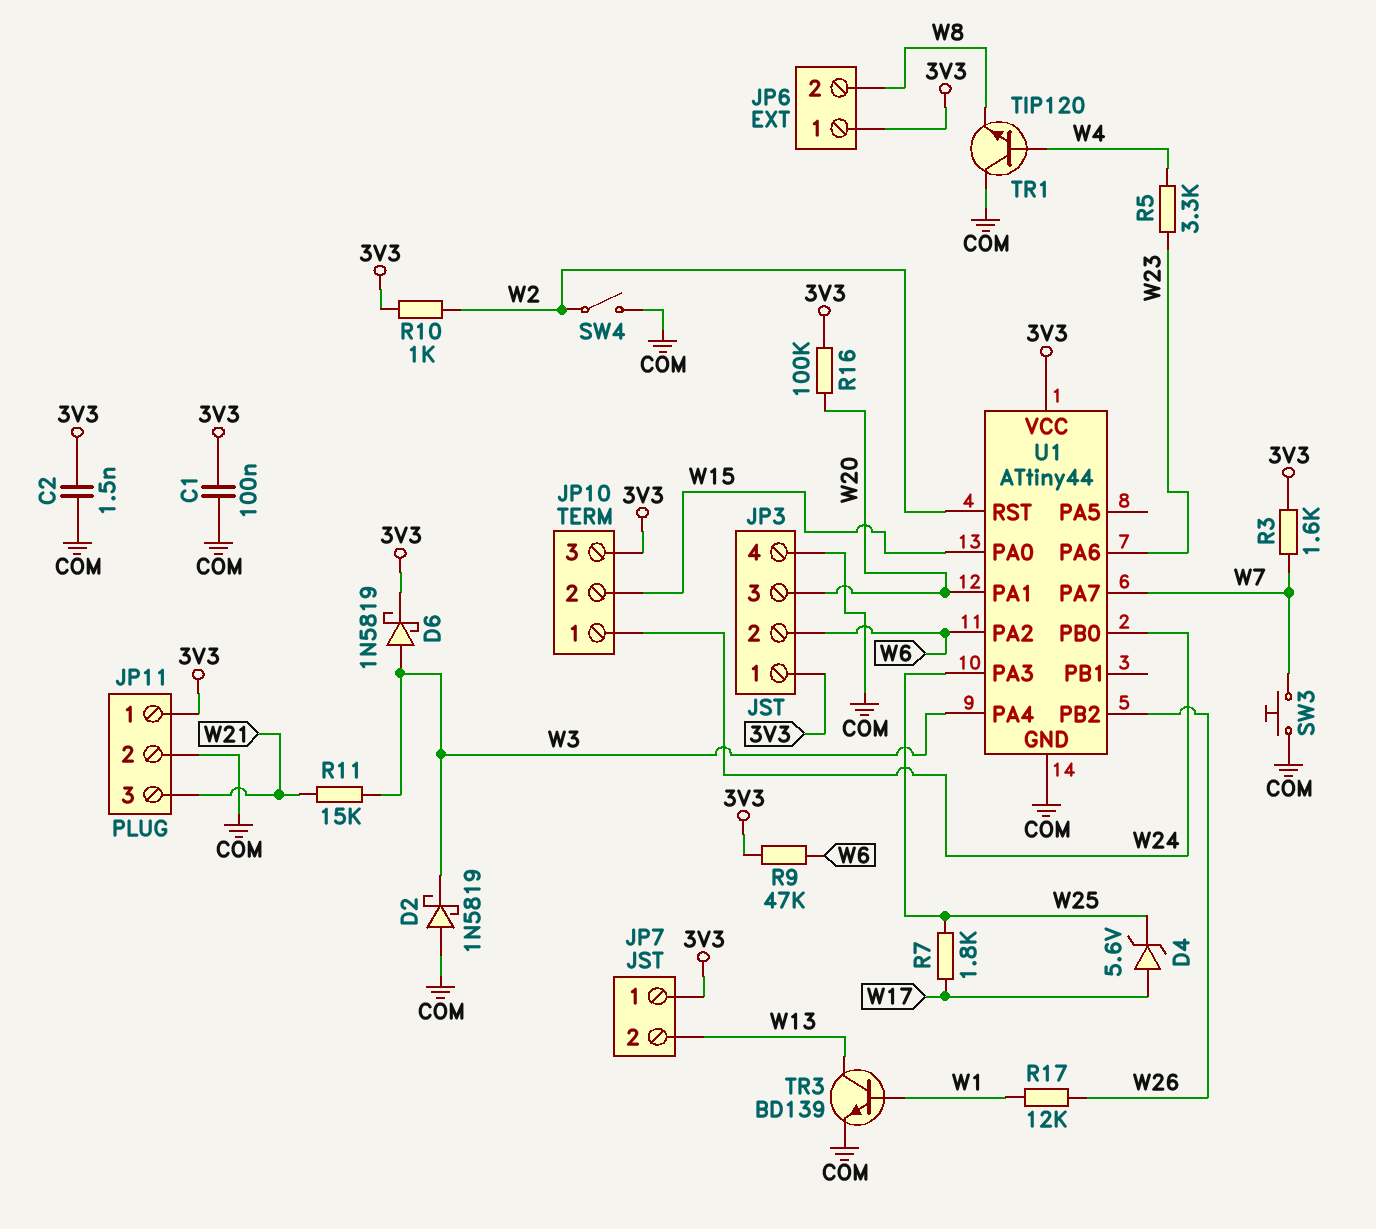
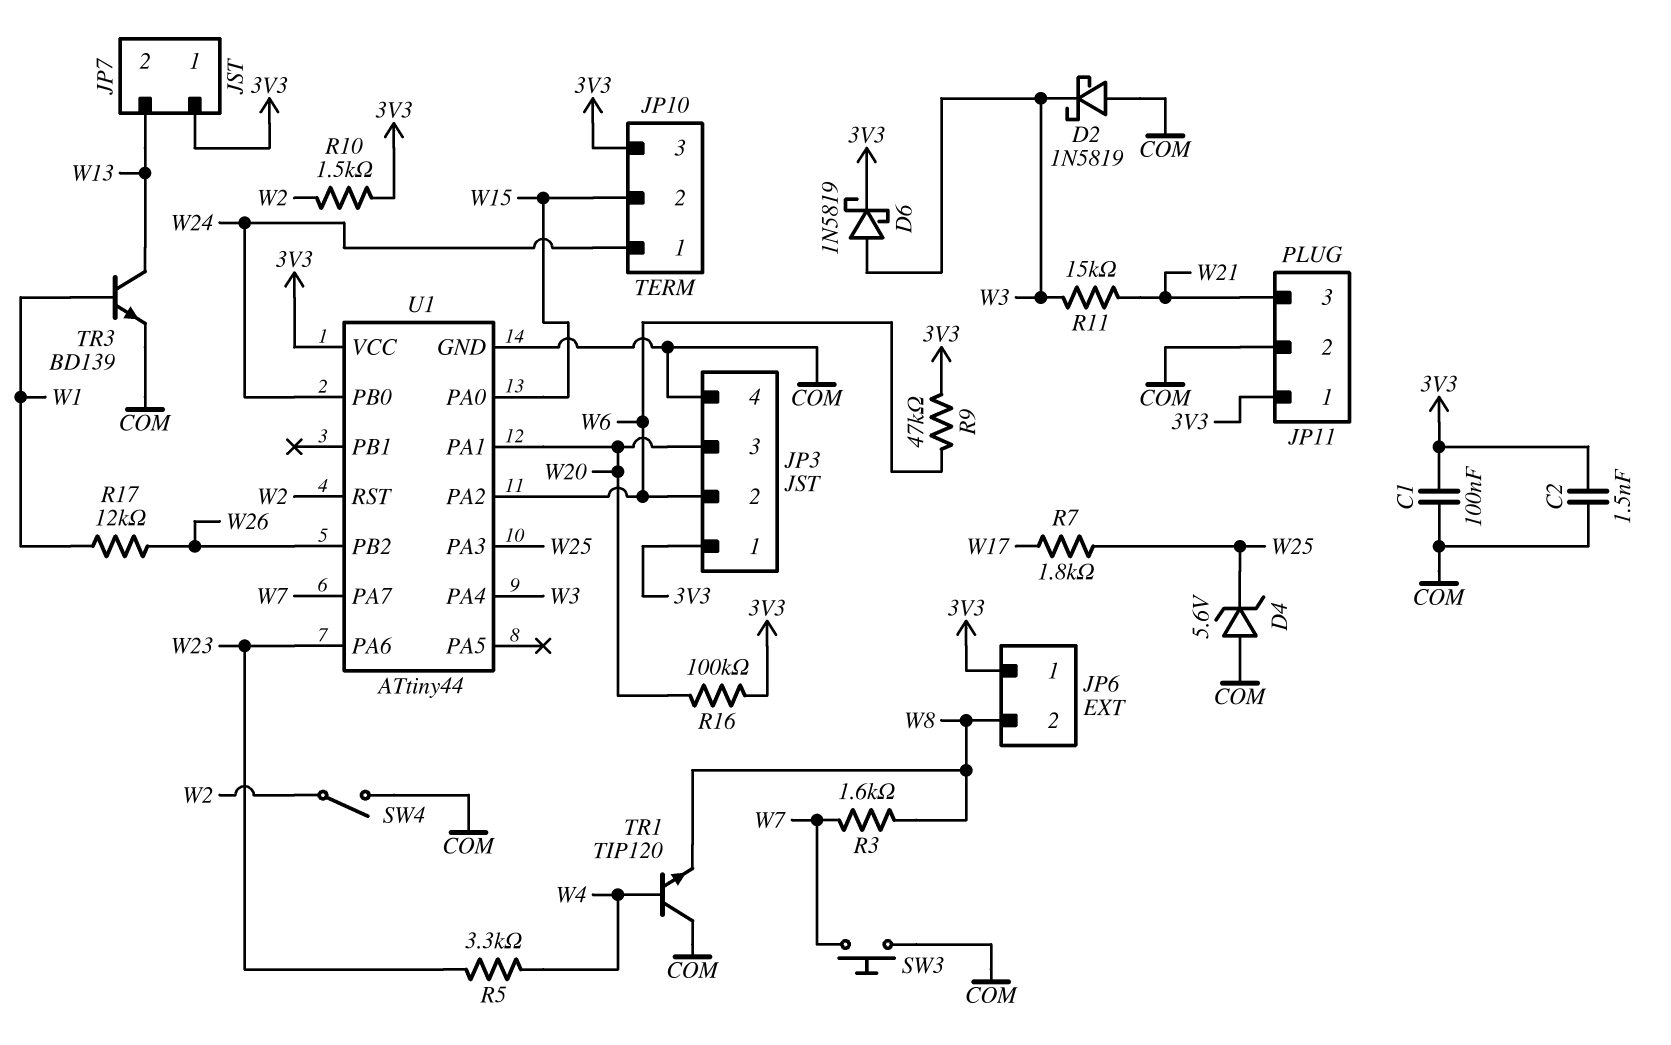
D4: zener 5.6V (A W17, K W25) -> zener 5.6V (A COM, K W25)
R3: 1.6k (3V3, W7) -> 1.6k (W7, W8)
R10: 1k (3V3, W2) -> 1.5k (3V3, W2)

